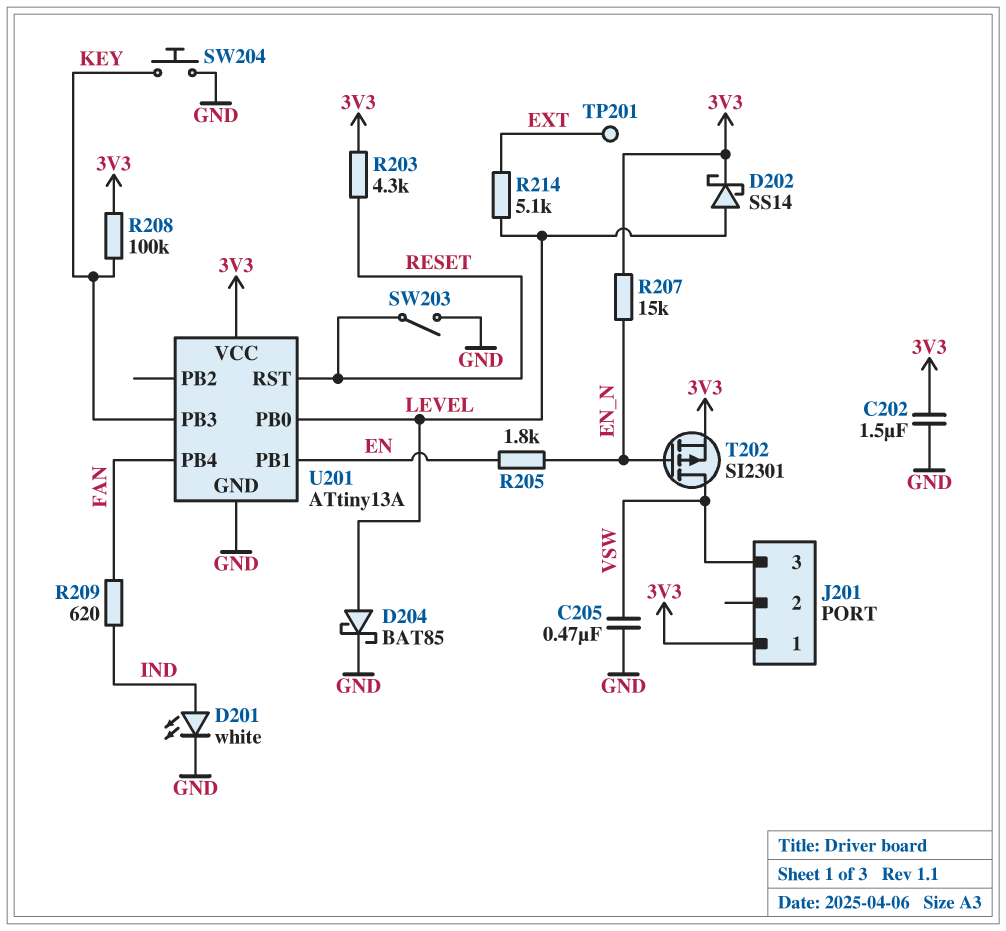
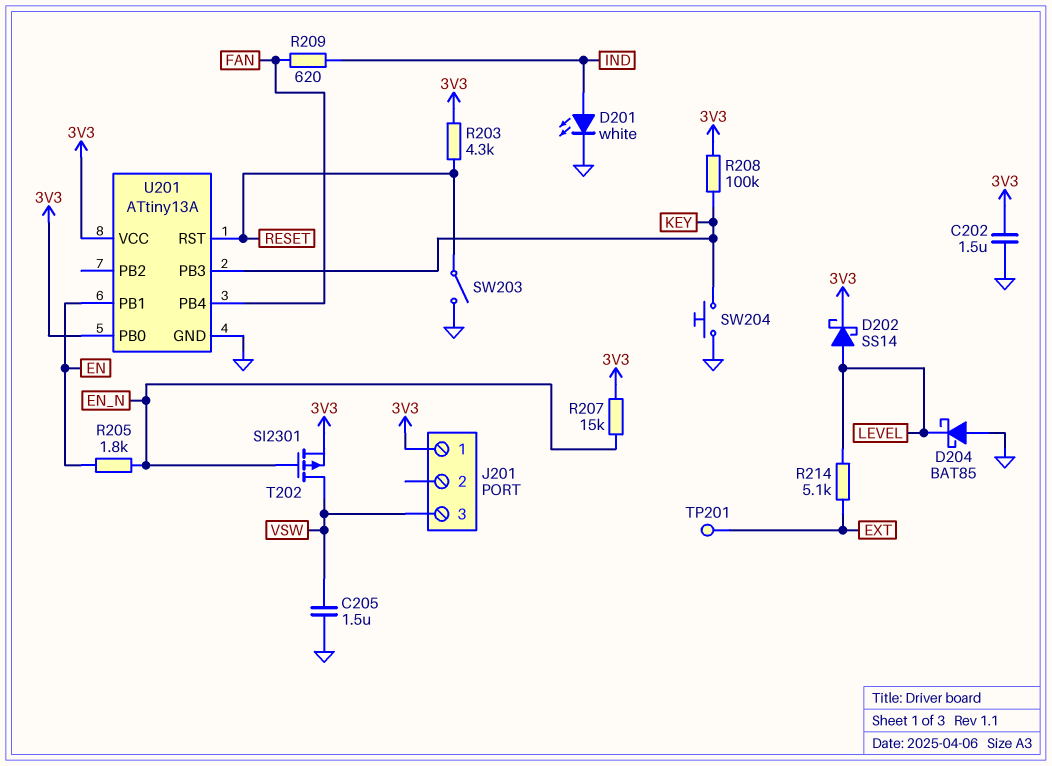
C205: 470nF (GND, VSW) -> 1.5uF (GND, VSW)
D204: schottky BAT85 (A LEVEL, K GND) -> schottky BAT85 (A GND, K LEVEL)
U201 pin PB0: LEVEL -> 3V3

